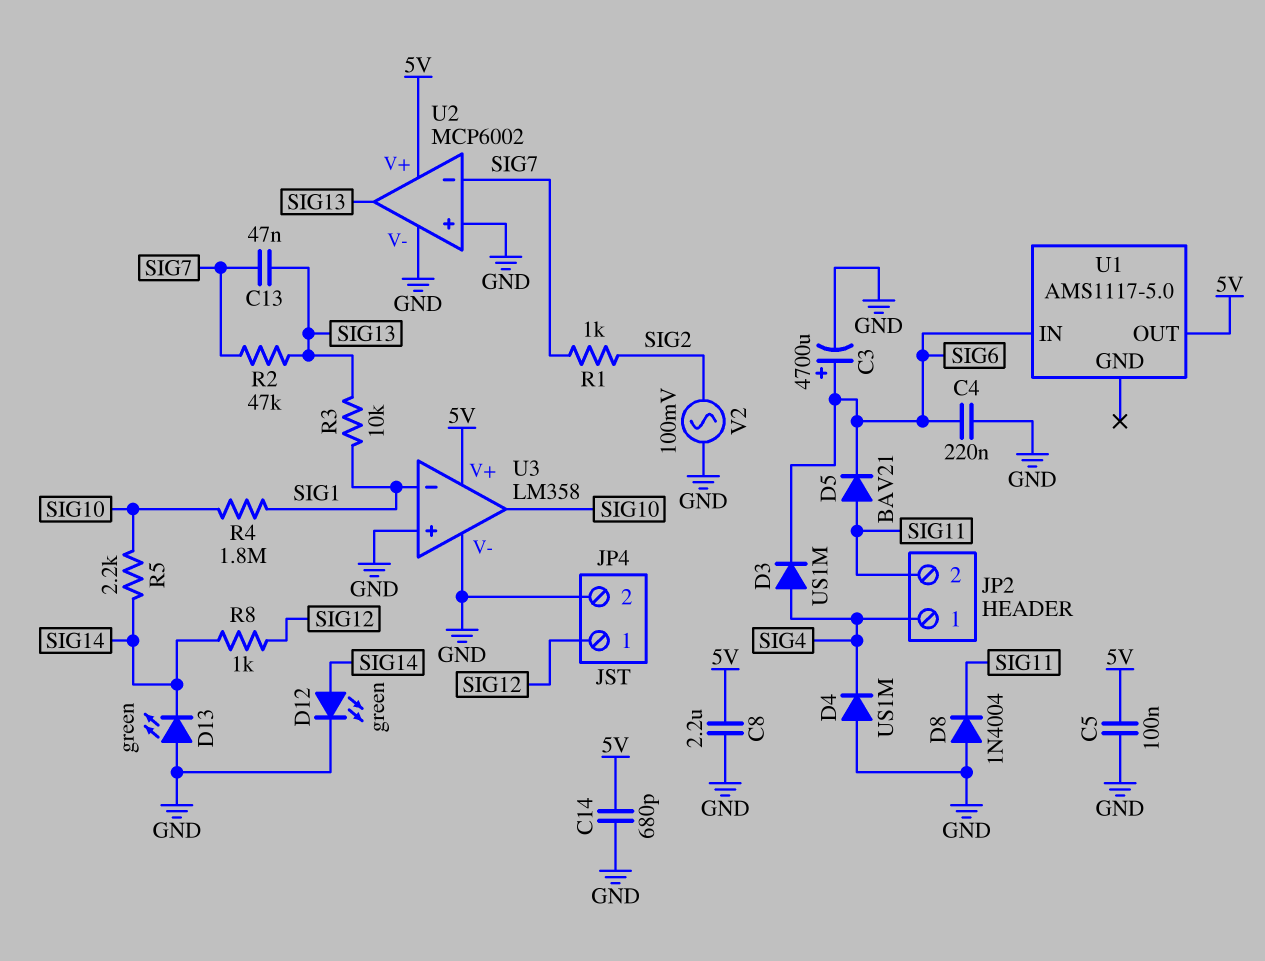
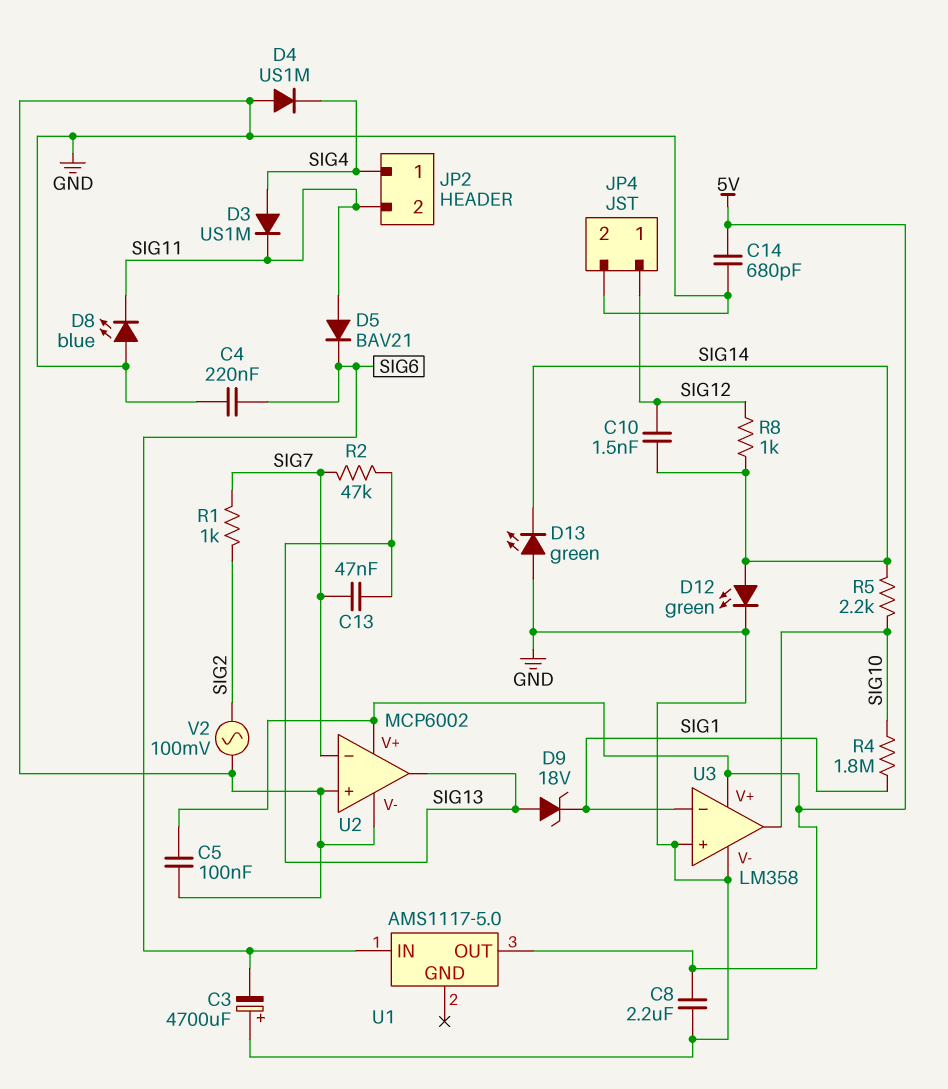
C3: 4700uF (plus SIG6, minus GND) -> 4700uF (plus GND, minus SIG6)
C10: none -> 1.5nF (SIG12, SIG14)
D3: diode US1M (A SIG4, K SIG6) -> diode US1M (A SIG4, K SIG11)
D8: diode 1N4004 (A GND, K SIG11) -> LED blue (A GND, K SIG11)
D9: none -> zener 18V (A SIG13, K SIG1)
R3: 10k (SIG1, SIG13) -> none

